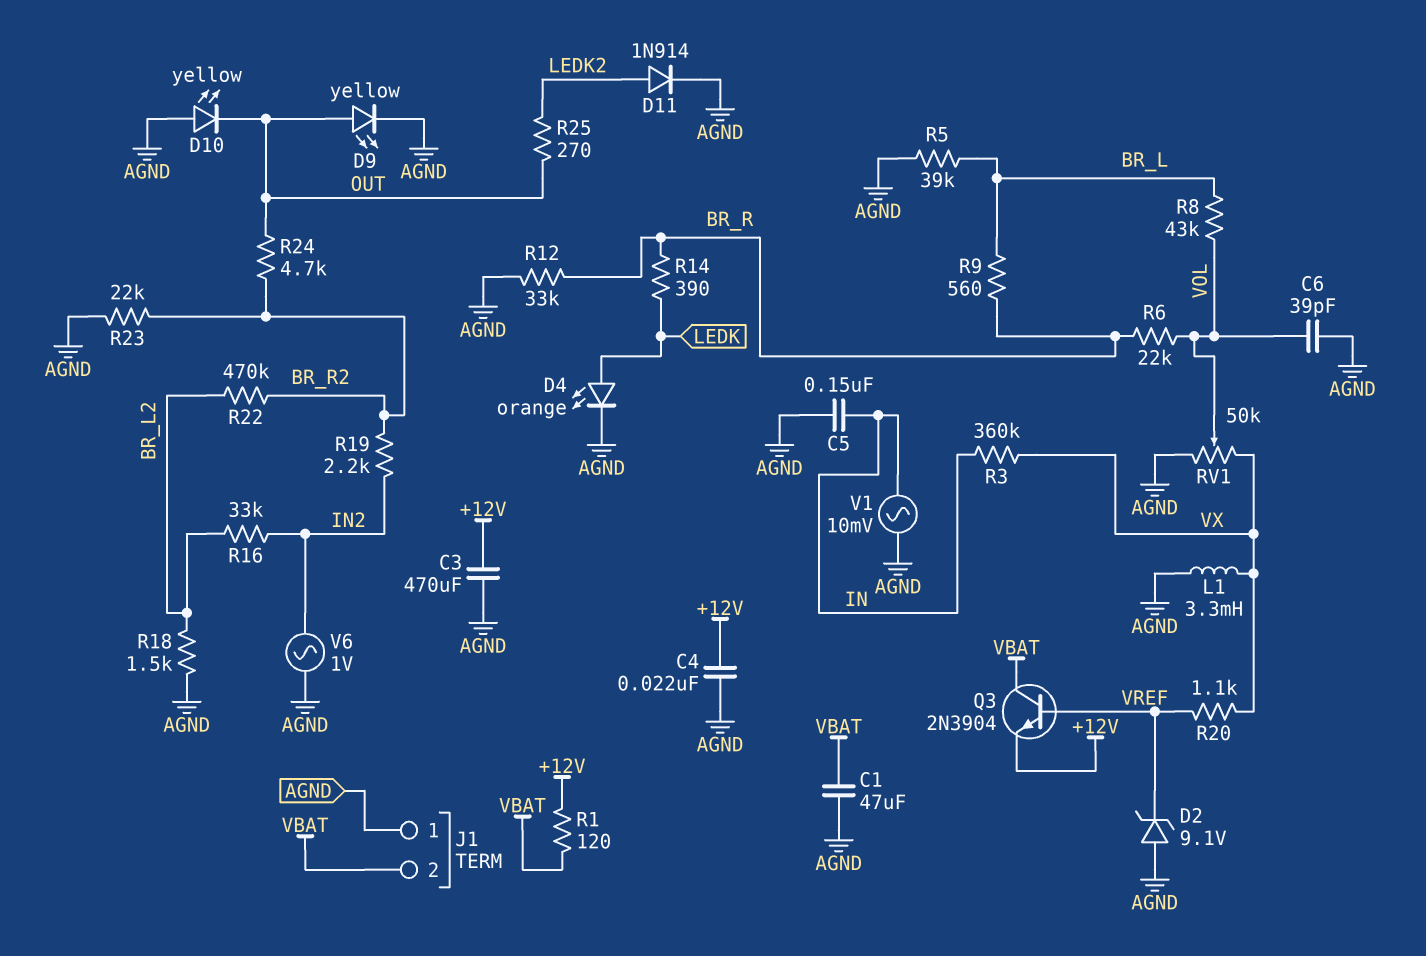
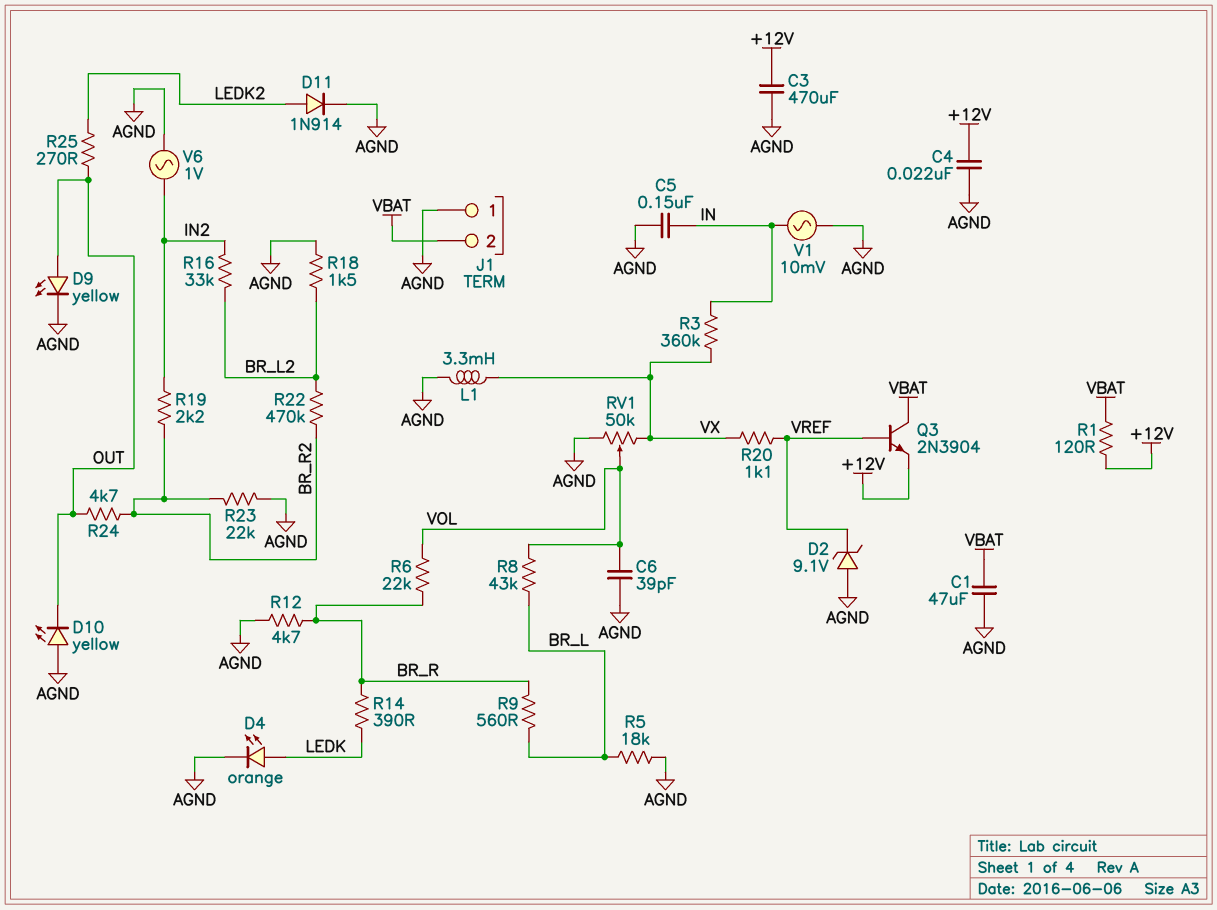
R5: 39k (AGND, BR_L) -> 18k (AGND, BR_L)
R12: 33k (AGND, BR_R) -> 4.7k (AGND, BR_R)

